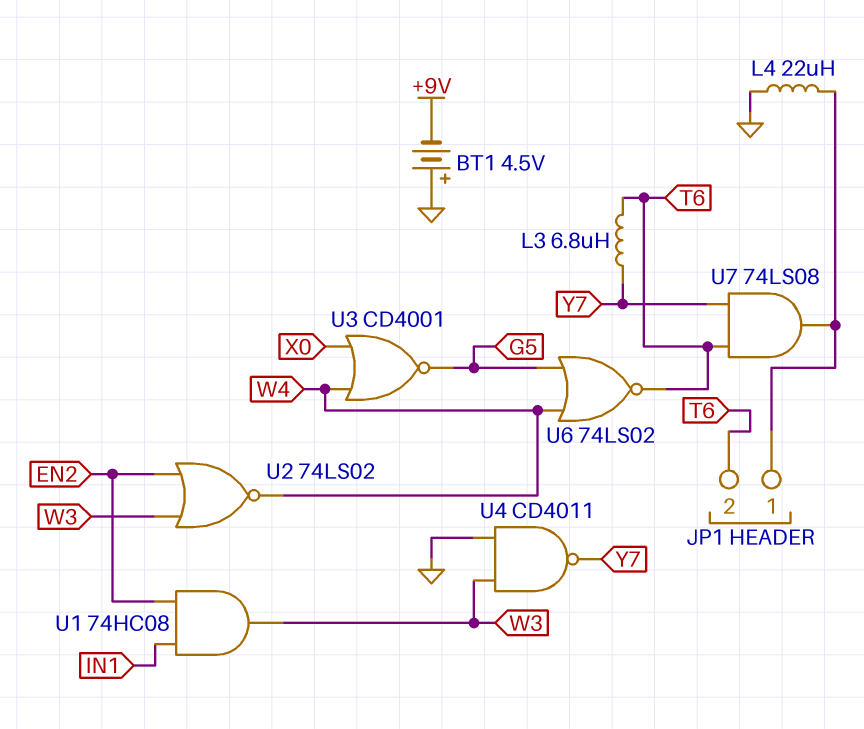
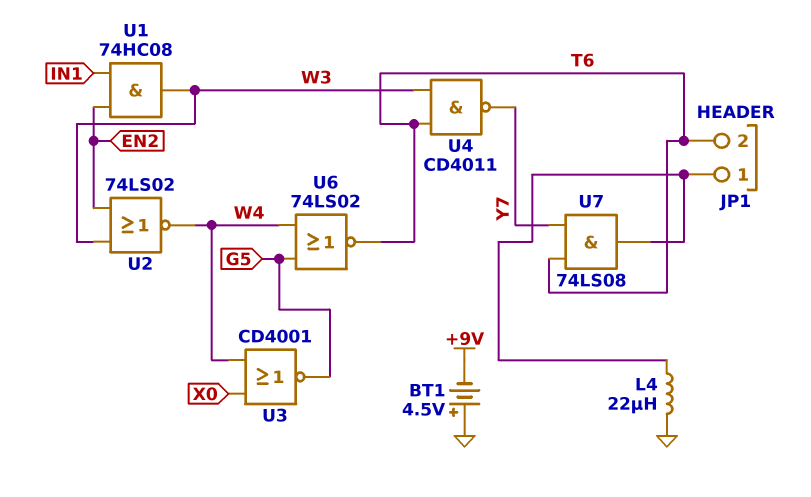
L3: 6.8uH (T6, Y7) -> none
U4: NAND CD4011 (in GND, in W3, out Y7) -> NAND CD4011 (in T6, in W3, out Y7)

